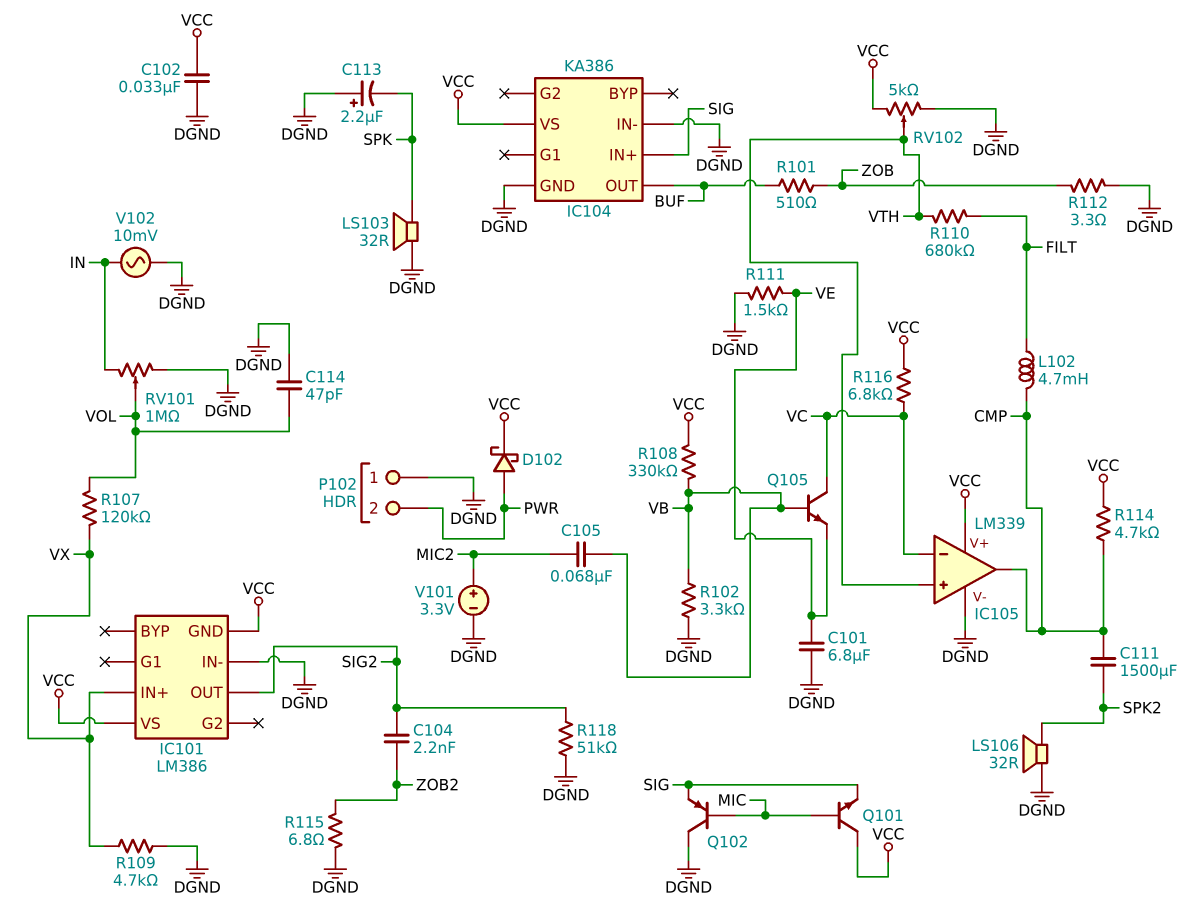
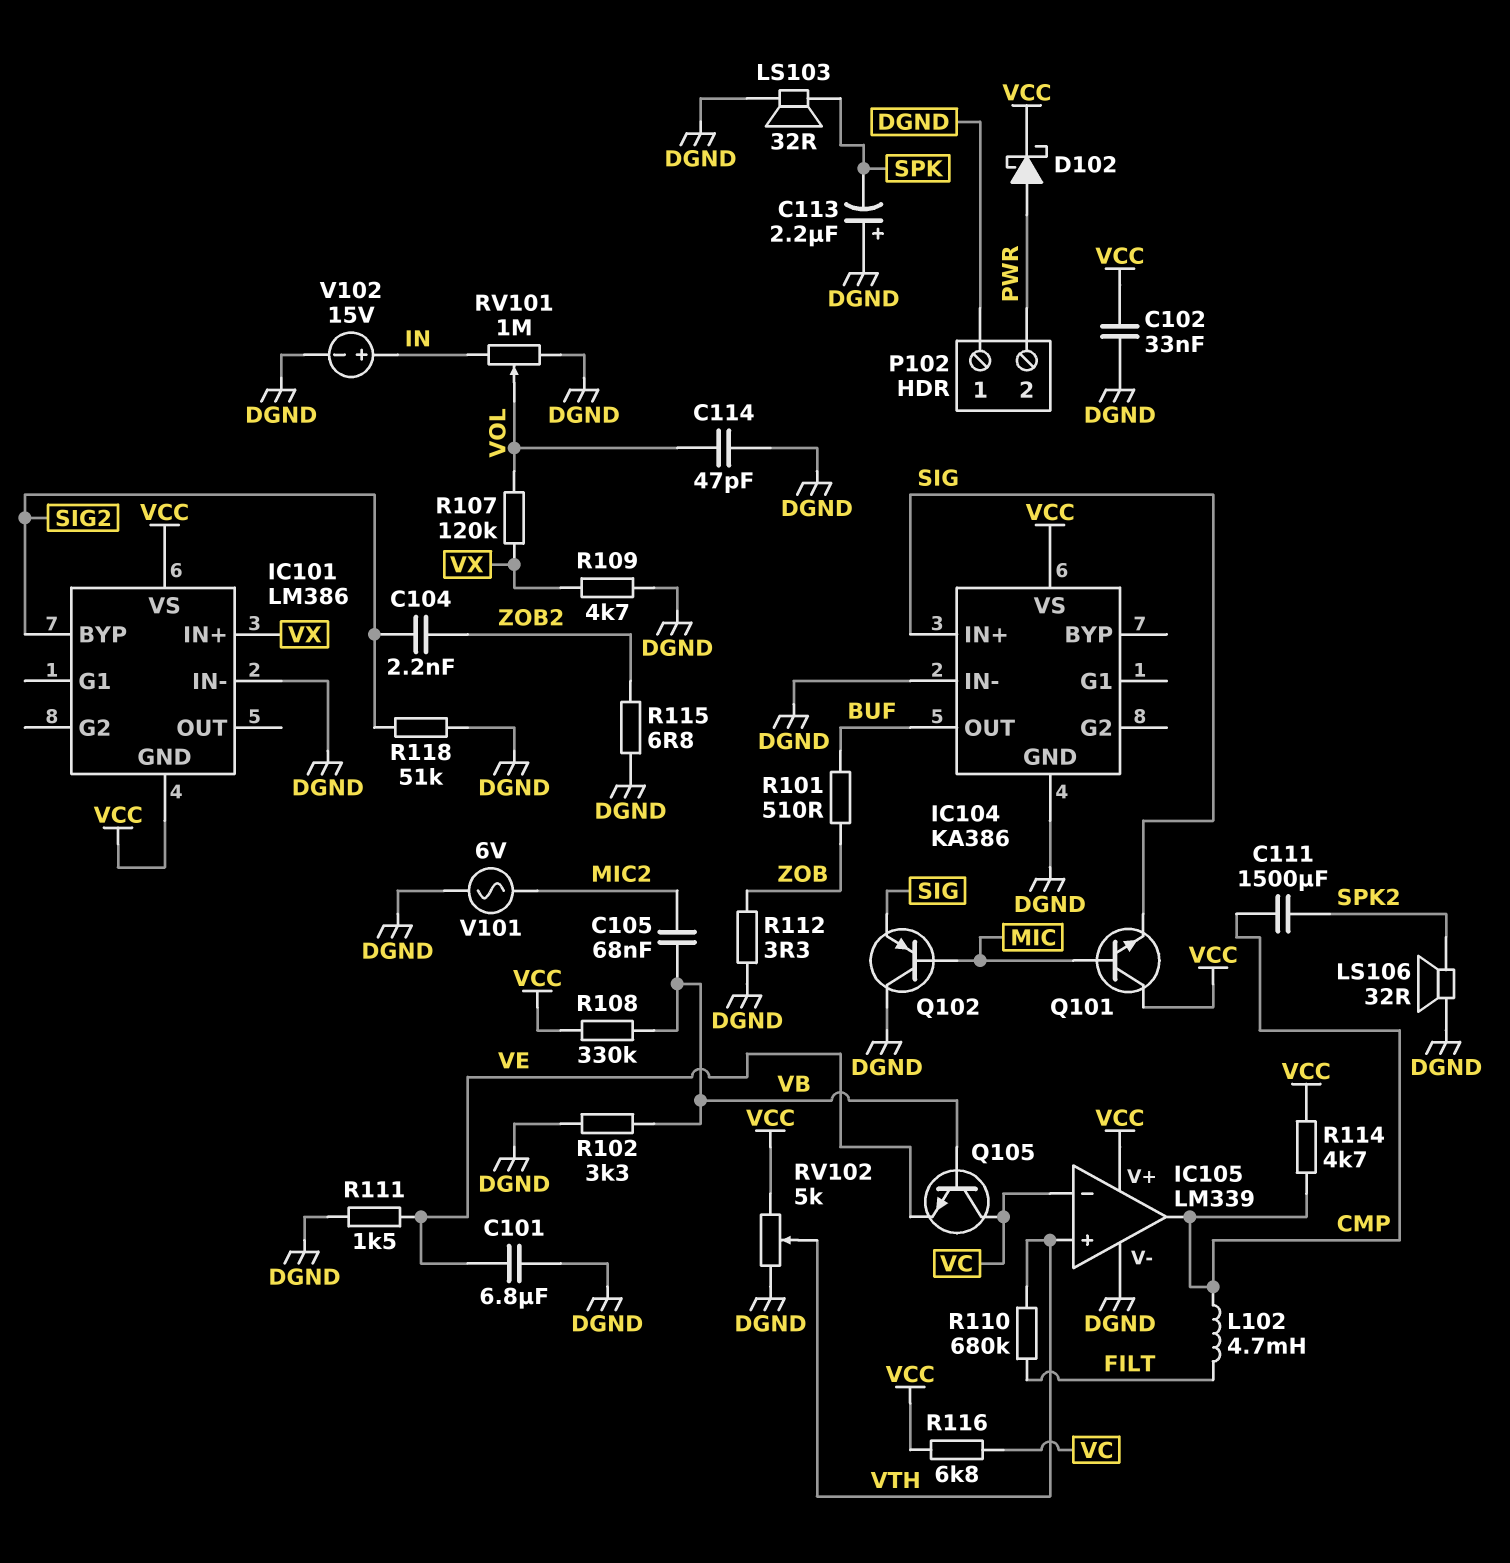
IC101 pin BYP: none -> SIG2
IC101 pin OUT: SIG2 -> none
V101: 3.3V (plus MIC2, minus DGND) -> AC 6V (DGND, MIC2)
V102: AC 10mV (DGND, IN) -> 15V (plus IN, minus DGND)

